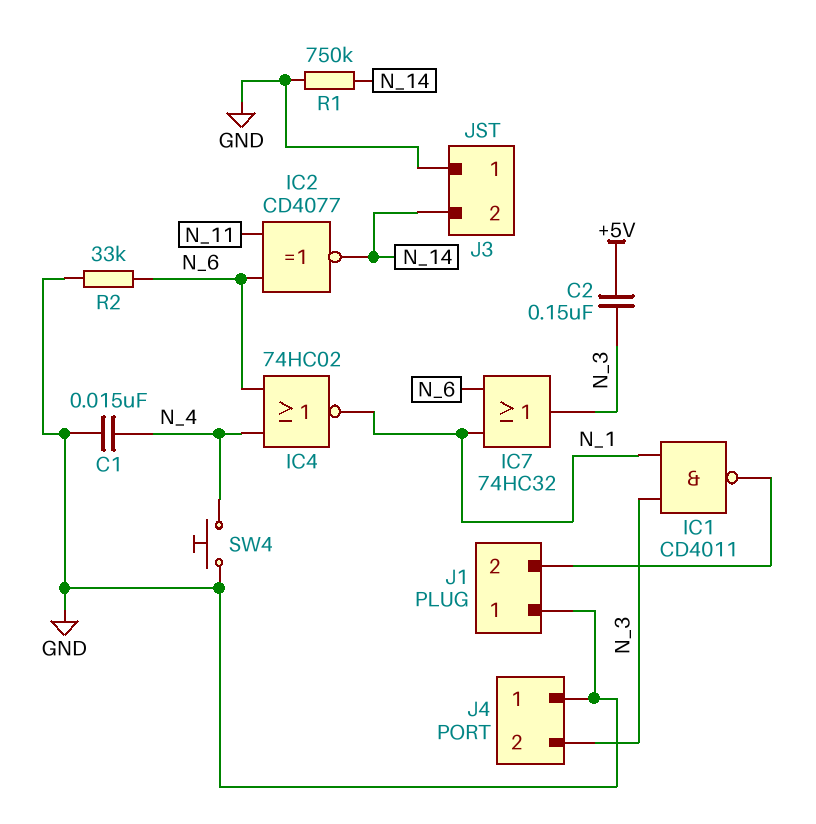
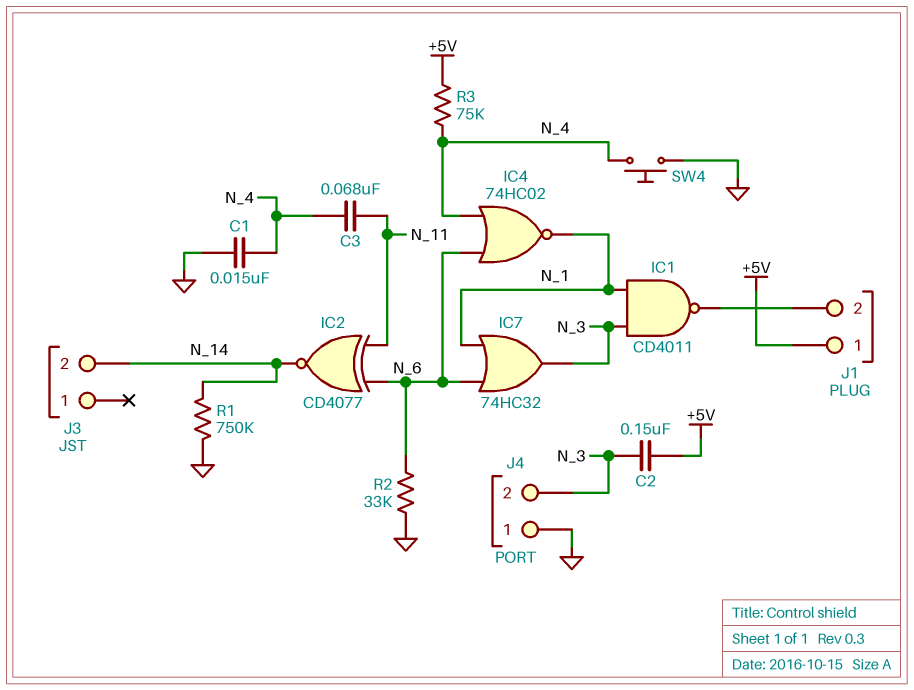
C3: none -> 68nF (N_4, N_11)
J1 pin 1: GND -> +5V
J3 pin 1: GND -> none
R3: none -> 75k (+5V, N_4)

